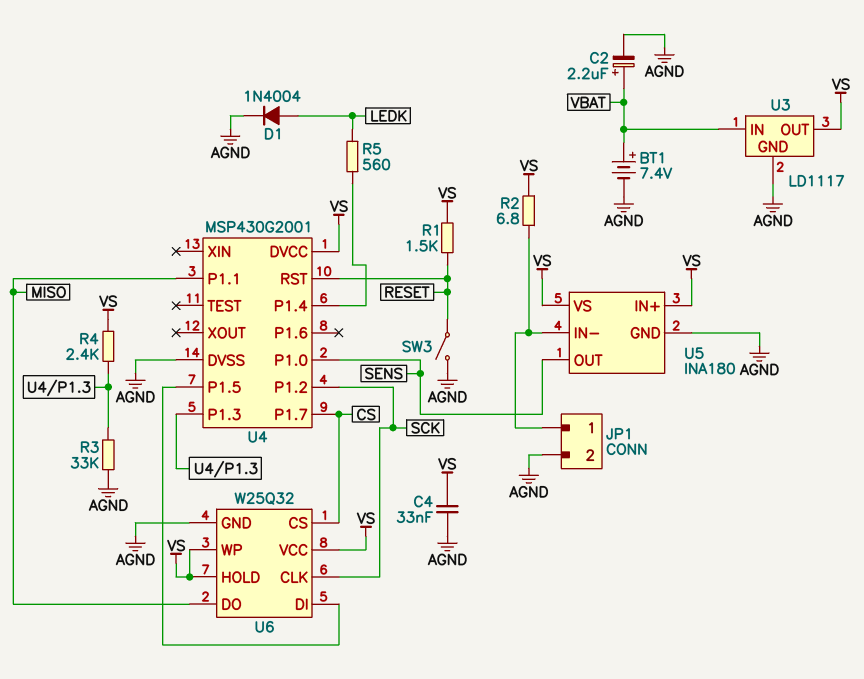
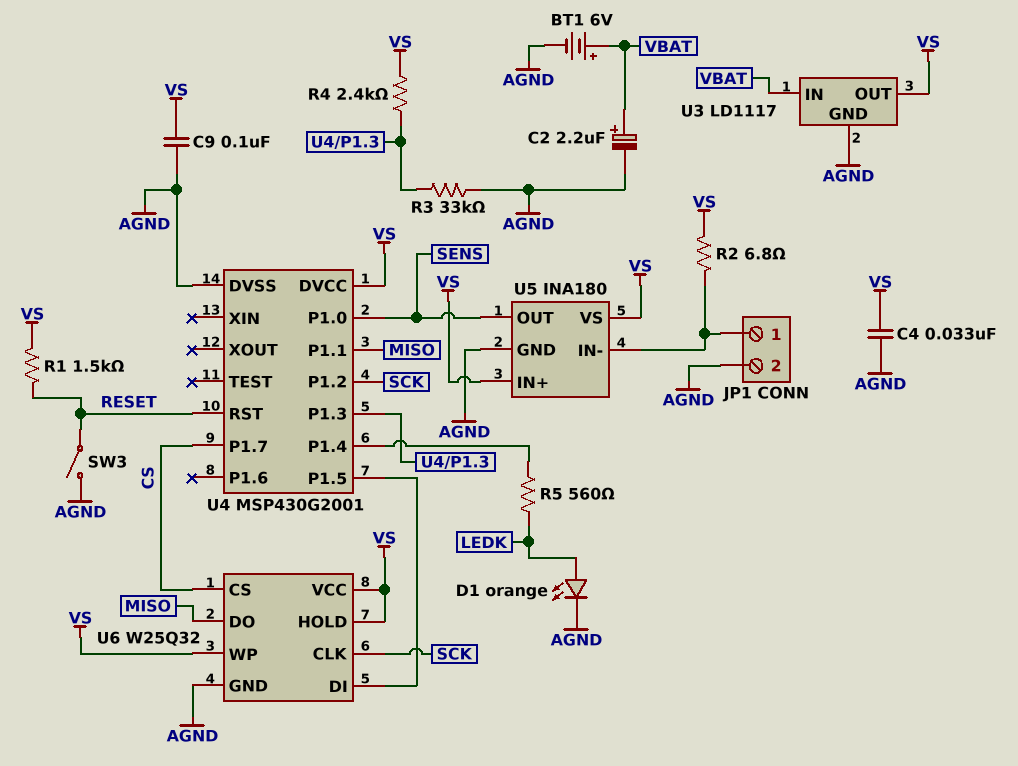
BT1: 7.4V (plus VBAT, minus AGND) -> 6V (plus VBAT, minus AGND)
C9: none -> 100nF (AGND, VS)
D1: diode 1N4004 (A LEDK, K AGND) -> LED orange (A LEDK, K AGND)

